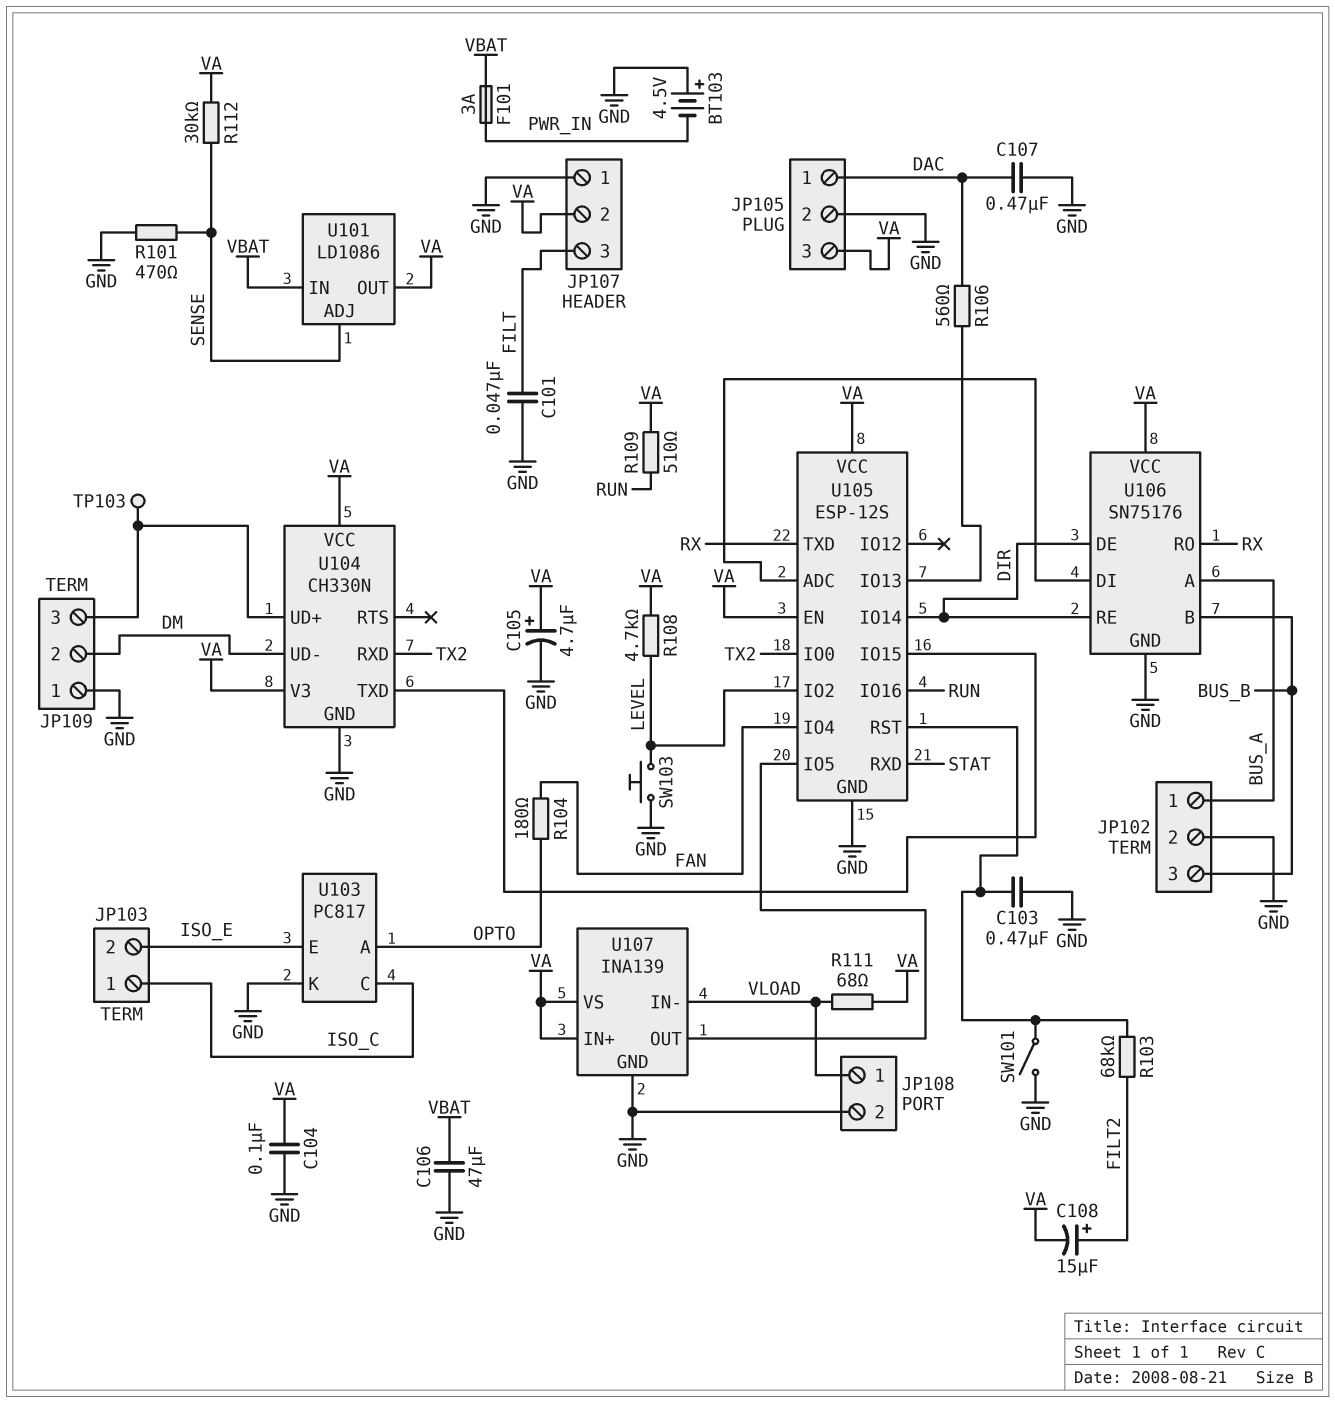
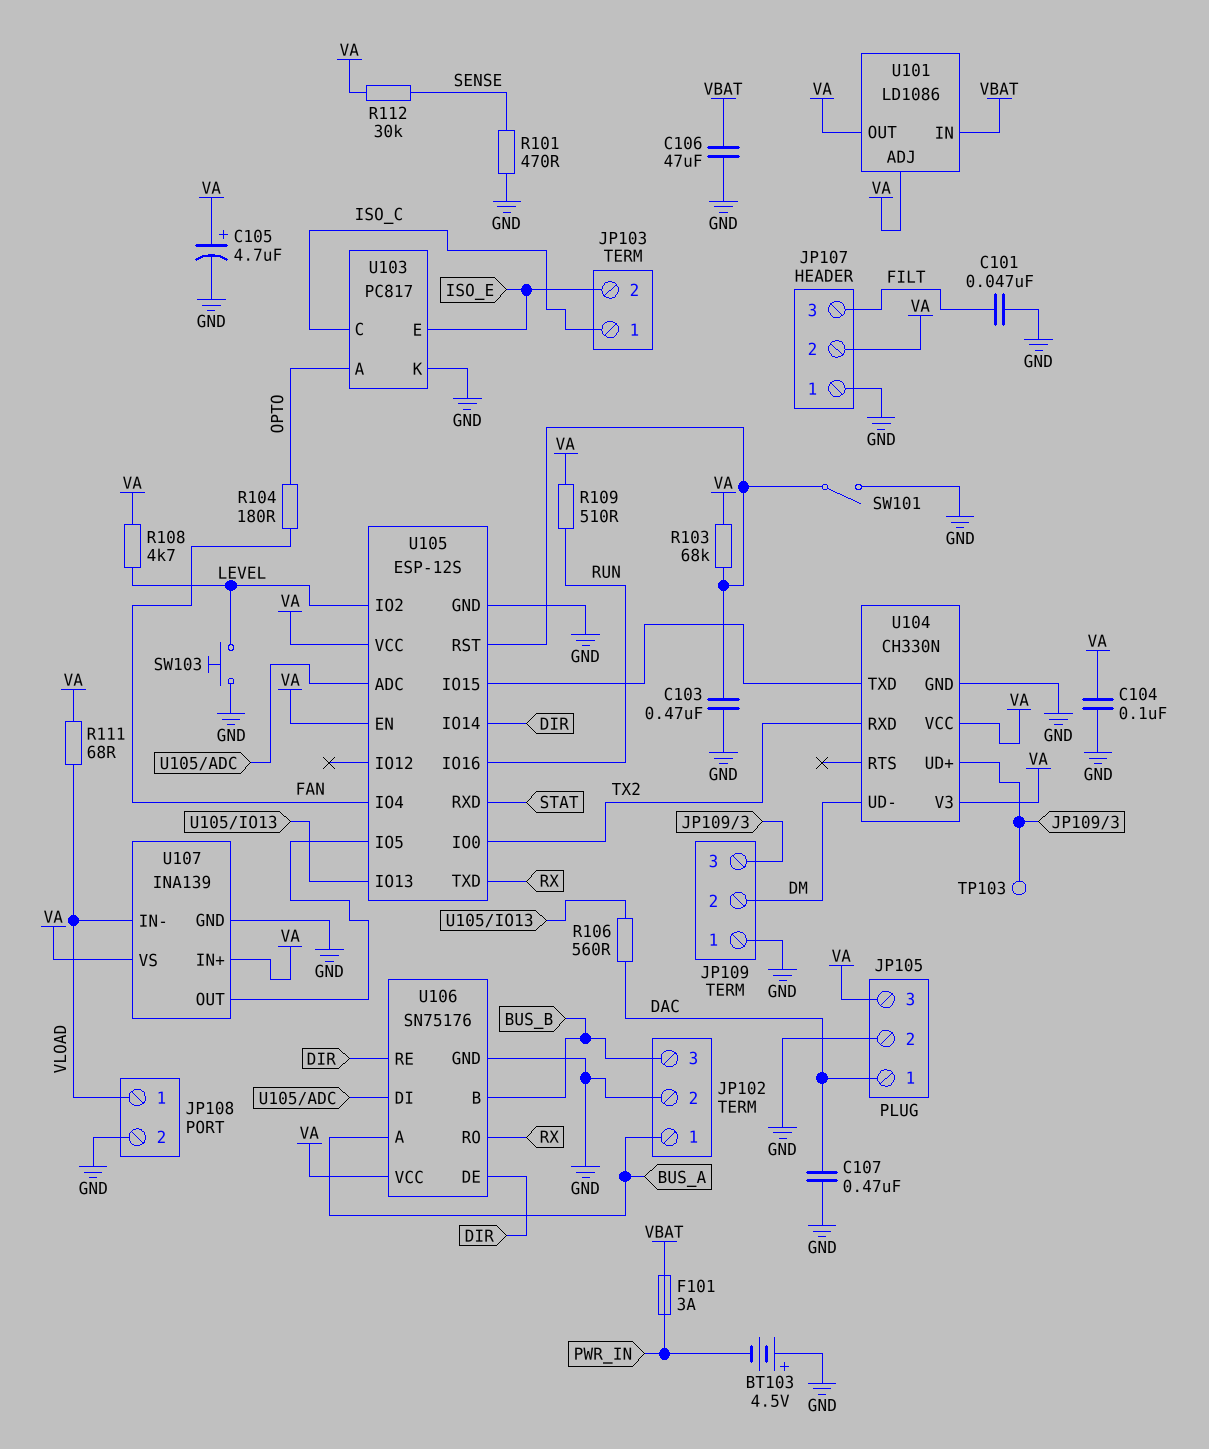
C108: 15uF (plus FILT2, minus VA) -> none
R103: 68k (FILT2, U105/RST) -> 68k (U105/RST, VA)
U101 pin ADJ: SENSE -> VA

